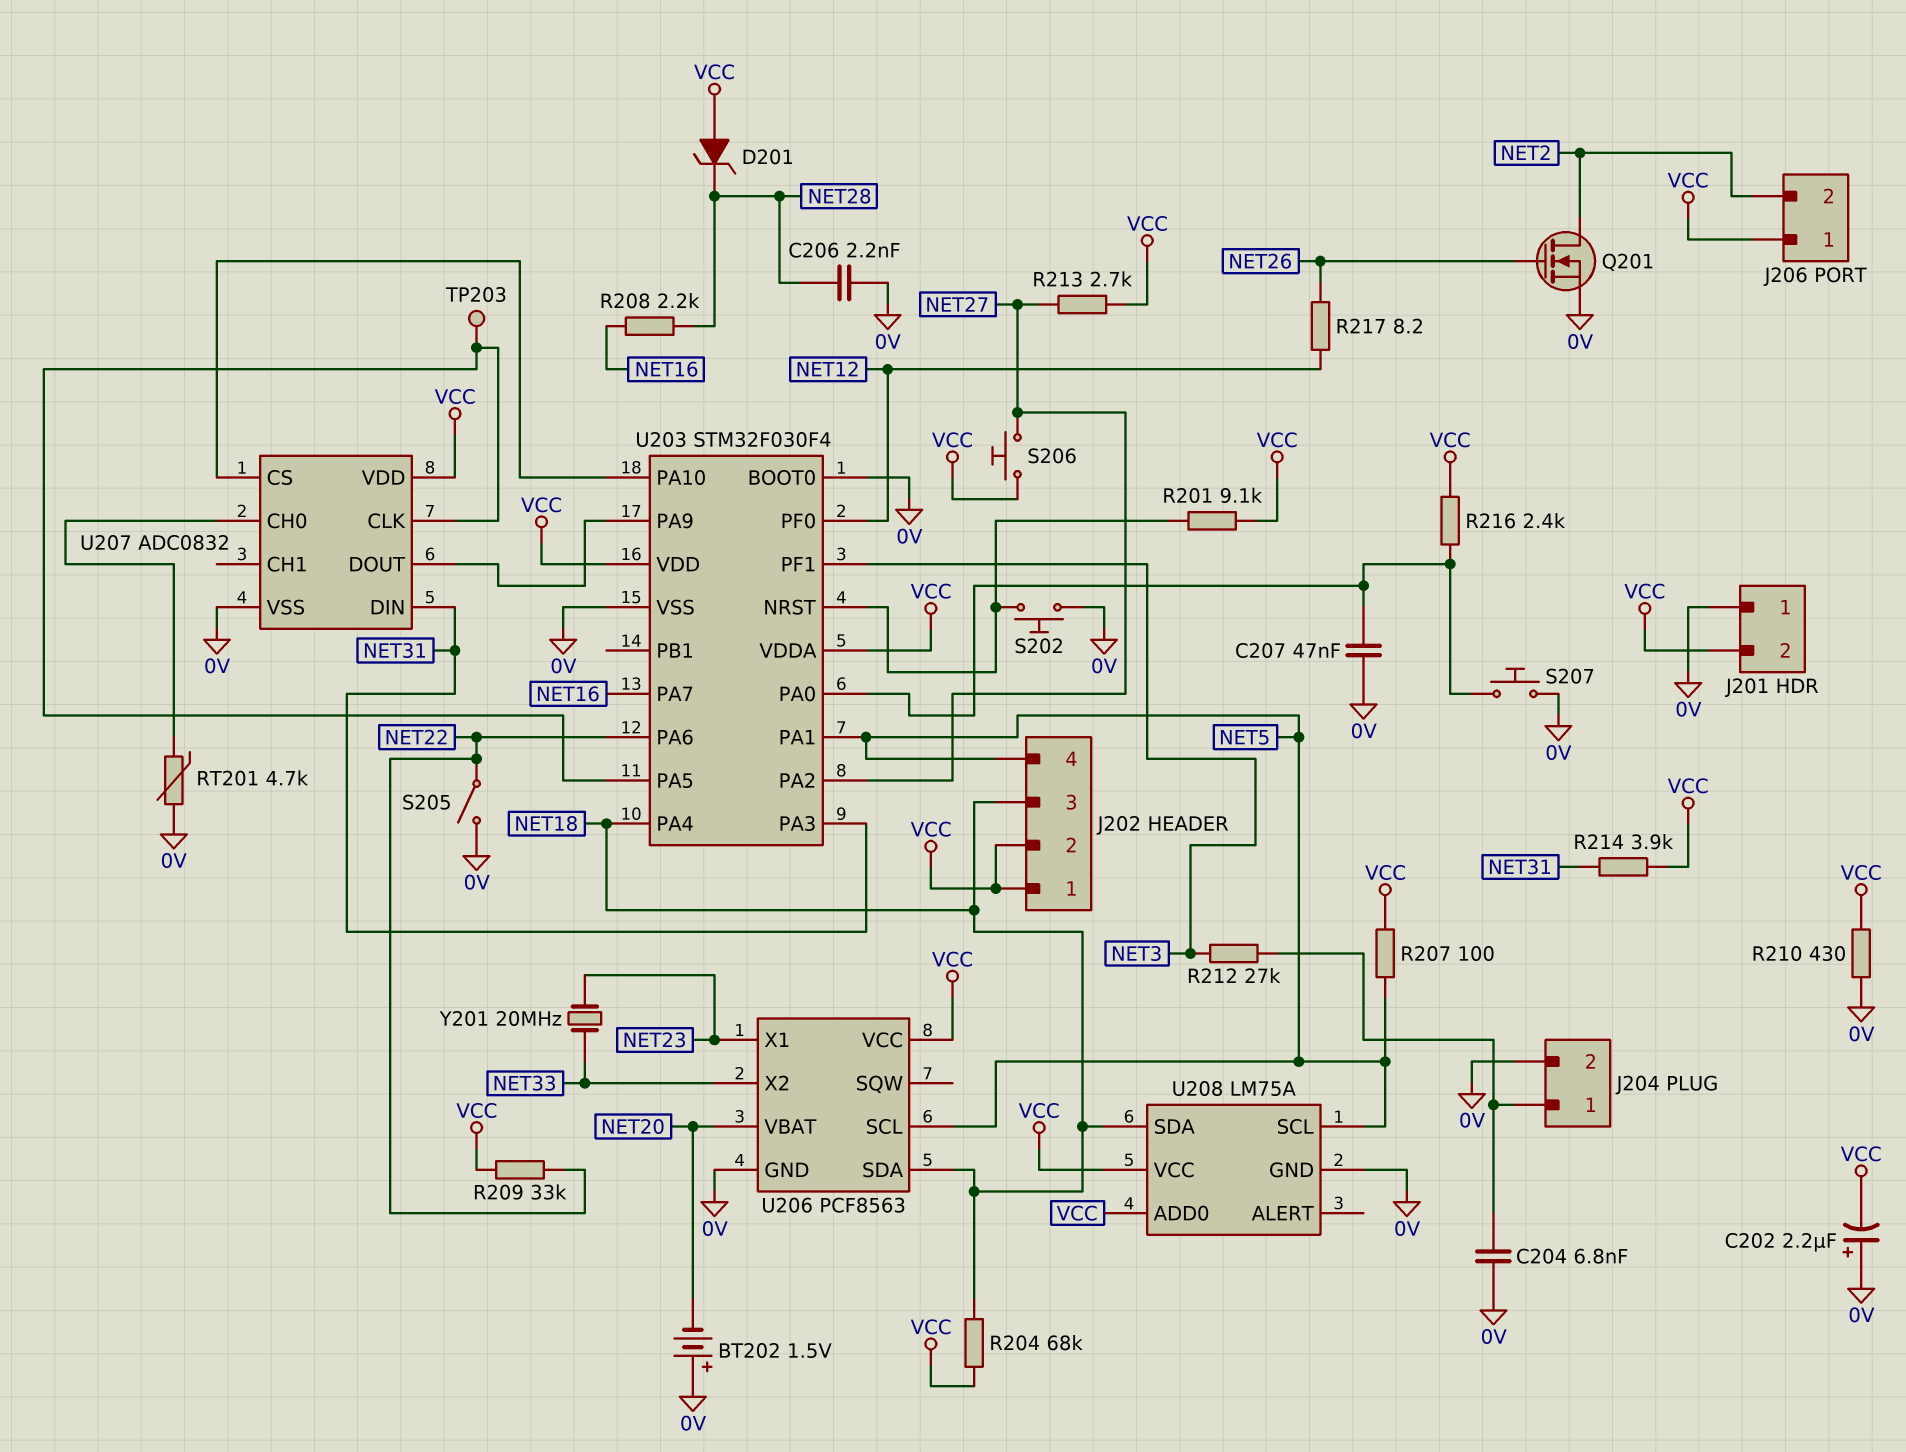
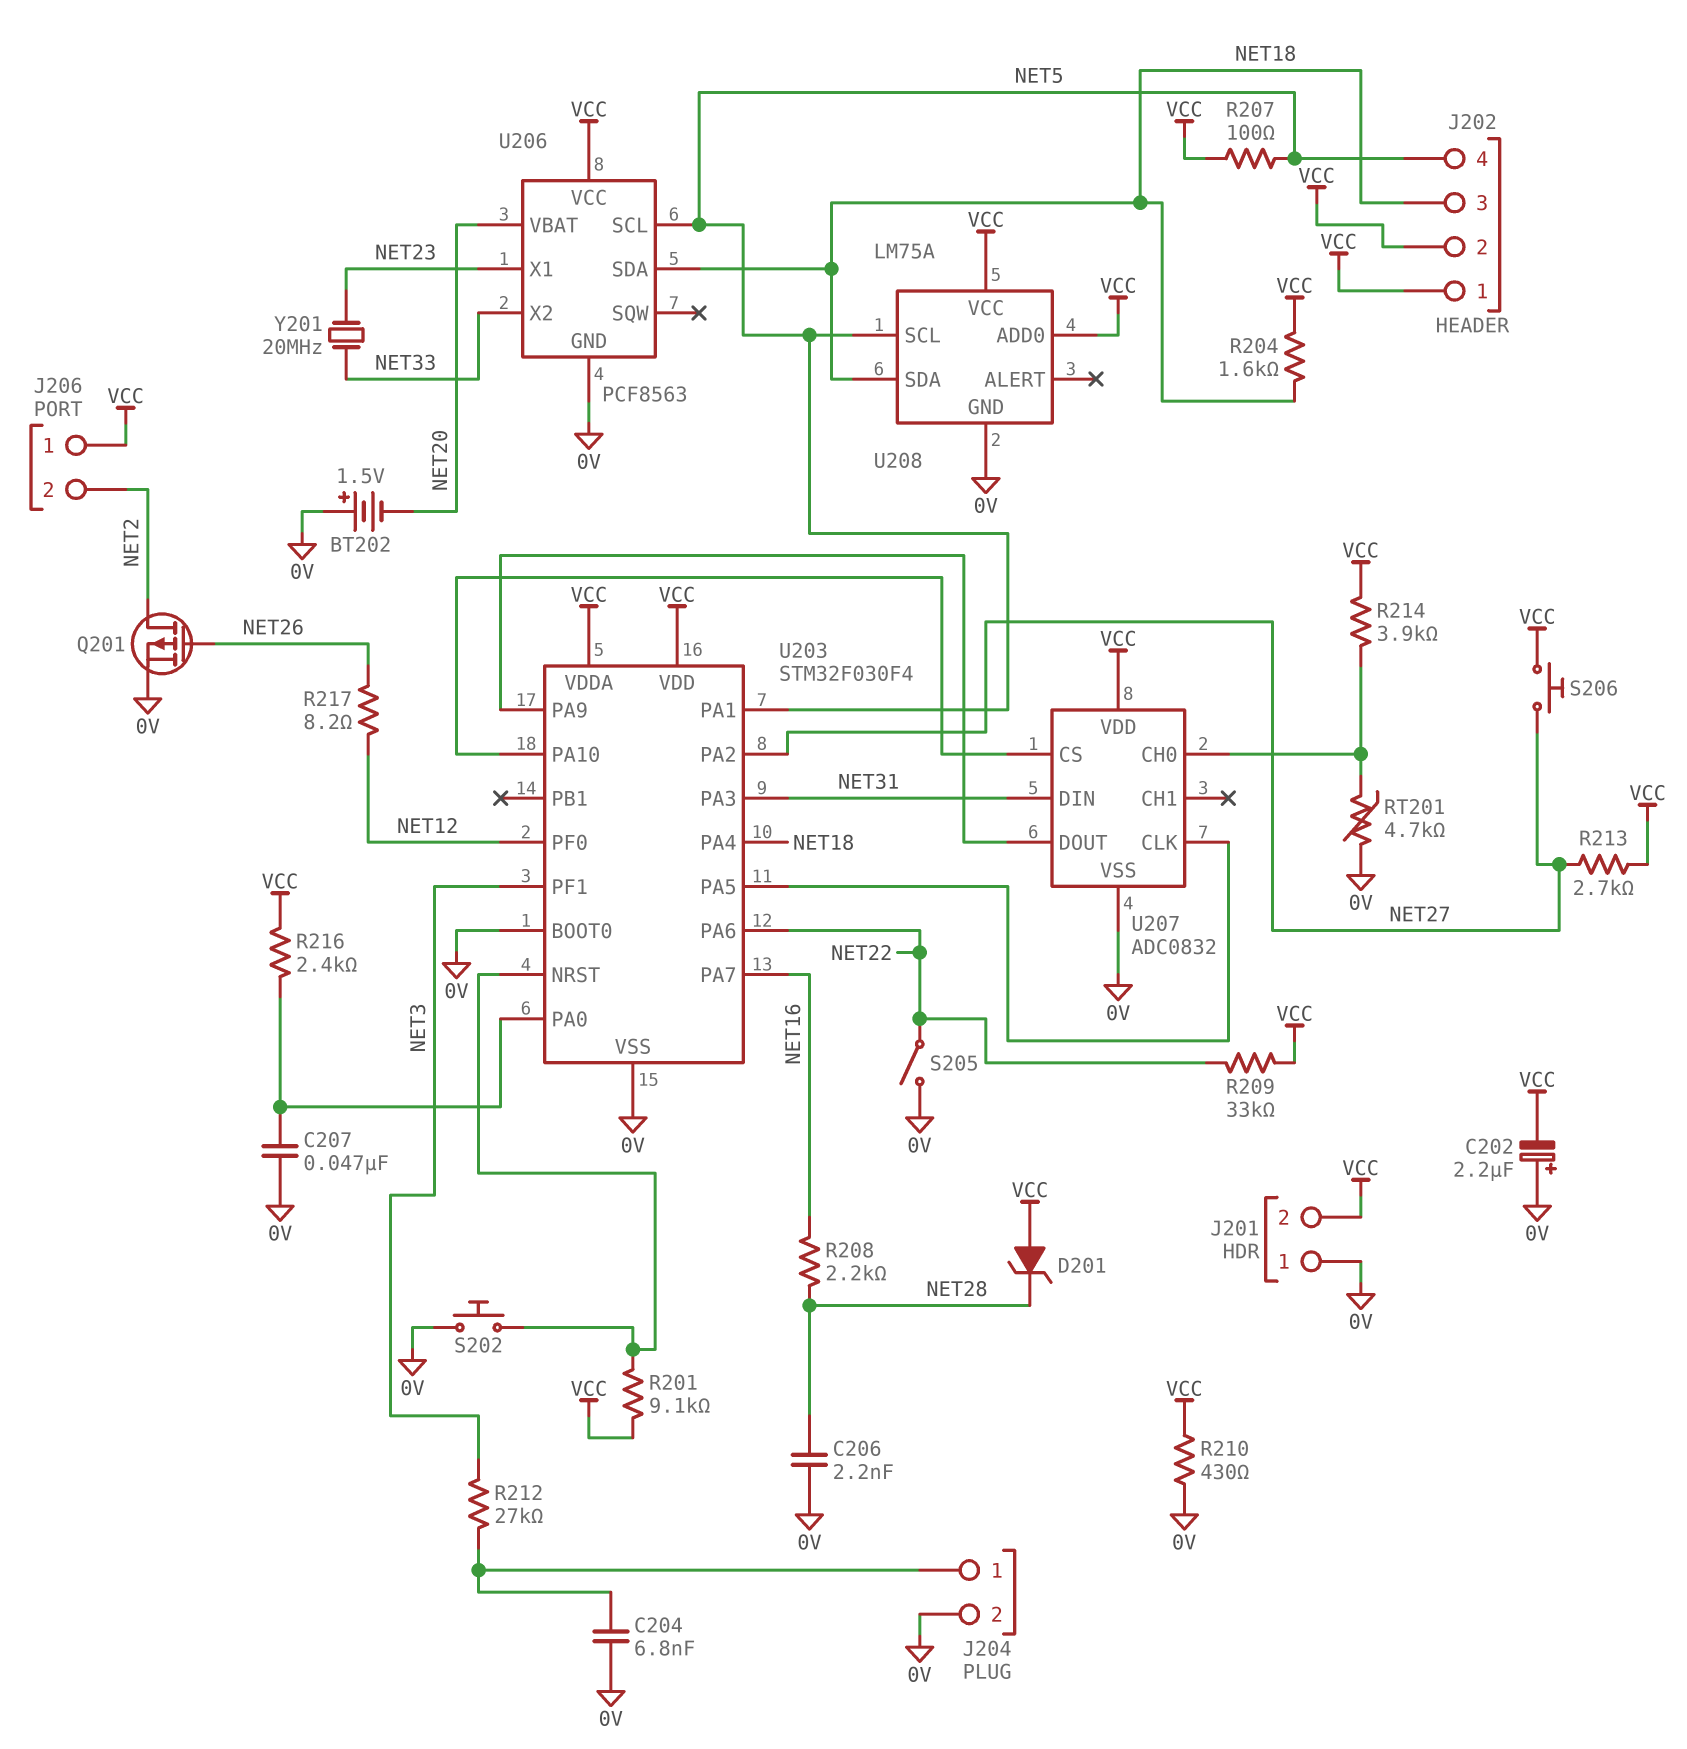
Q201: NMOS (G NET26, D NET2, S 0V) -> PMOS (G NET26, D NET2, S 0V)
R204: 68k (NET18, VCC) -> 1.6k (NET18, VCC)
R214: 3.9k (NET31, VCC) -> 3.9k (U207/CH0, VCC)
S207: button (0V, U203/PA0) -> none
TP203: test point (U203/PA5) -> none

